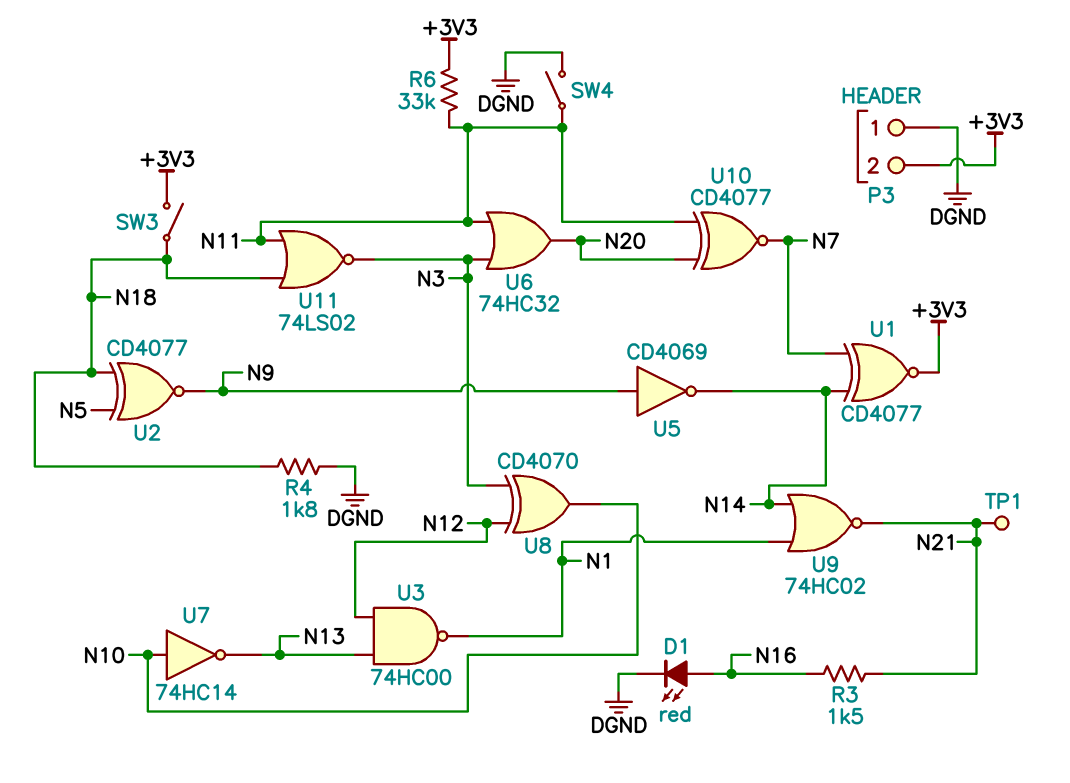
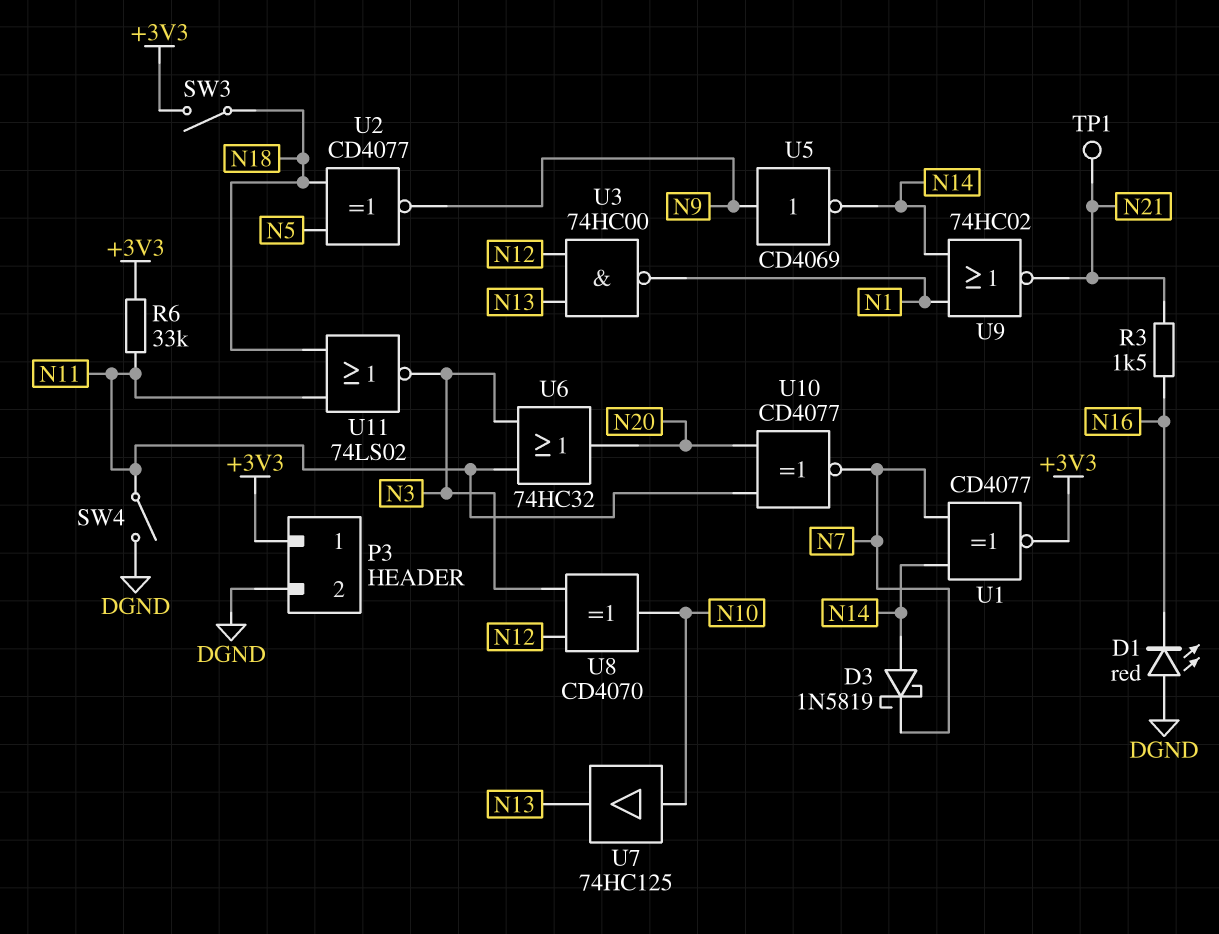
D1: LED red (A N16, K DGND) -> LED red (A DGND, K N16)
D3: none -> schottky 1N5819 (A N14, K N7)
P3 pin 1: DGND -> +3V3
P3 pin 2: +3V3 -> DGND
R4: 1.8k (DGND, N18) -> none
U7: NOT 74HC14 (in N10, out N13) -> buffer 74HC125 (in N10, out N13)

